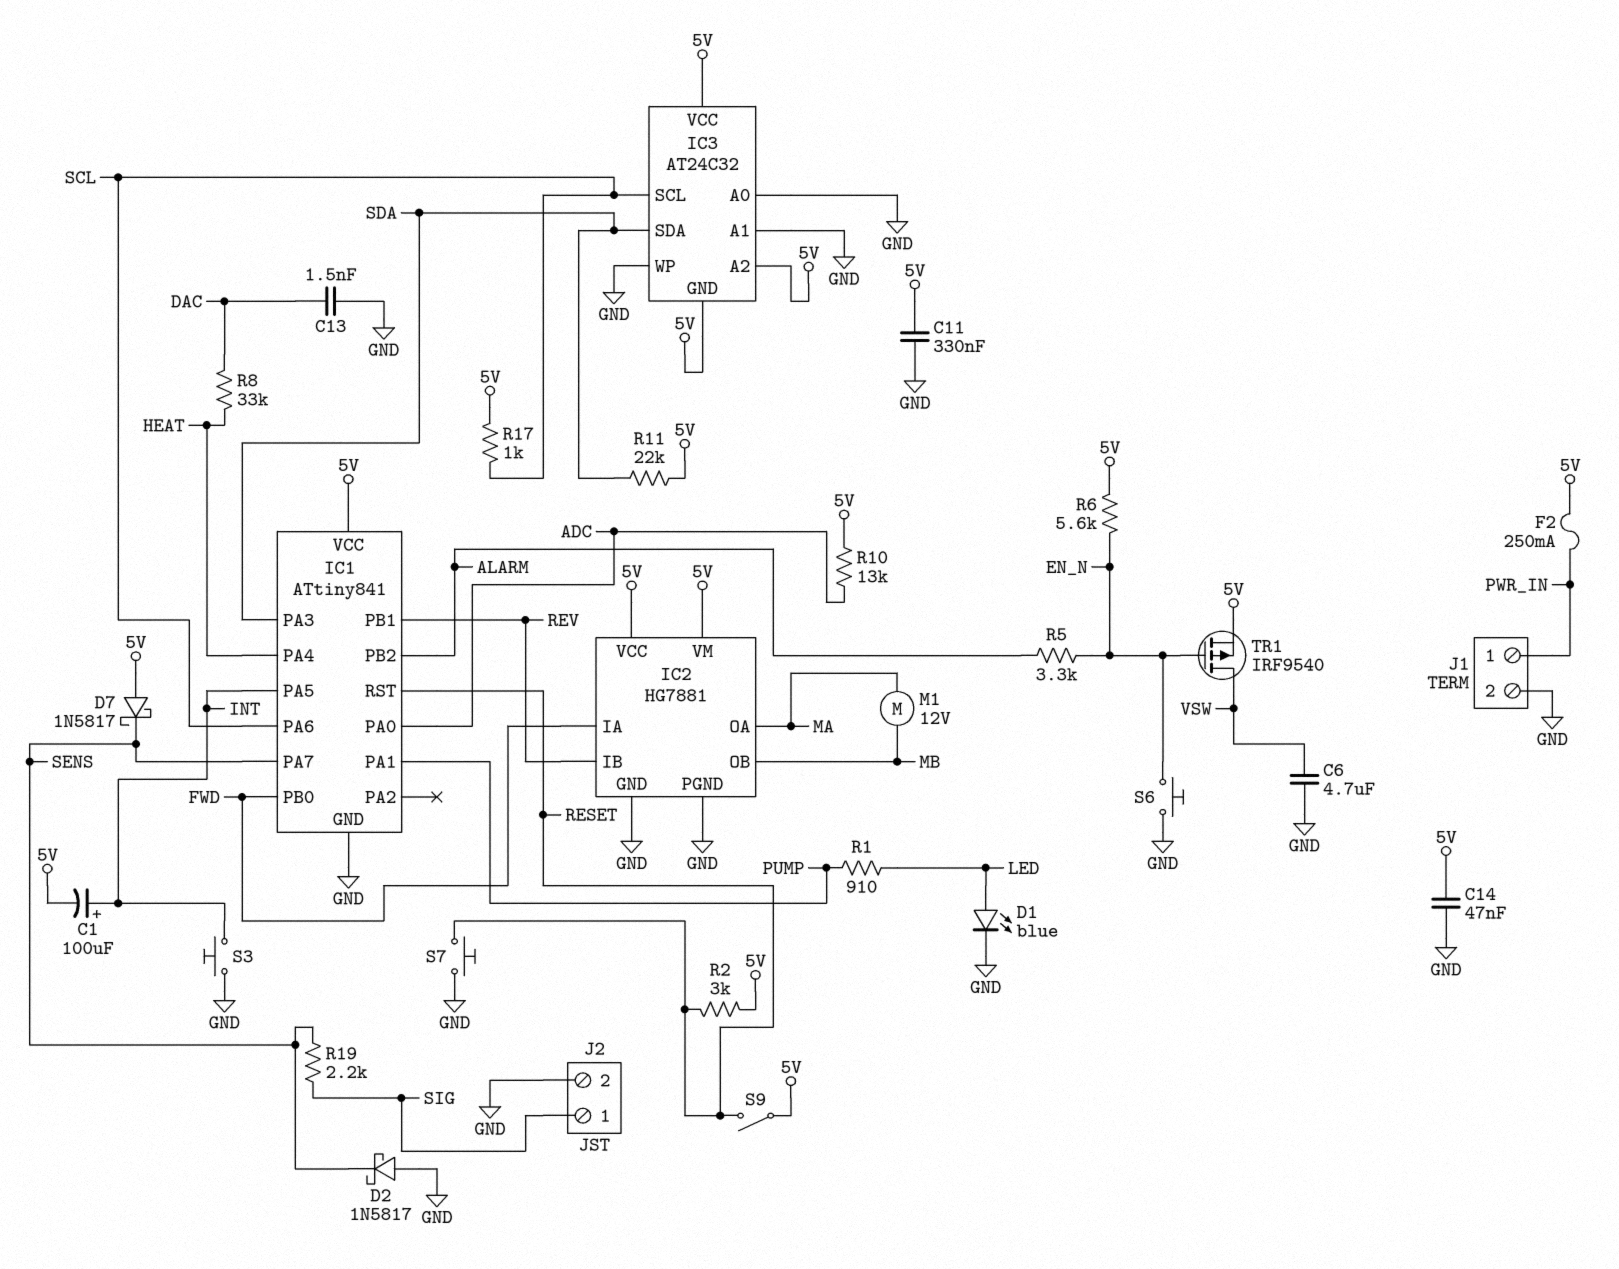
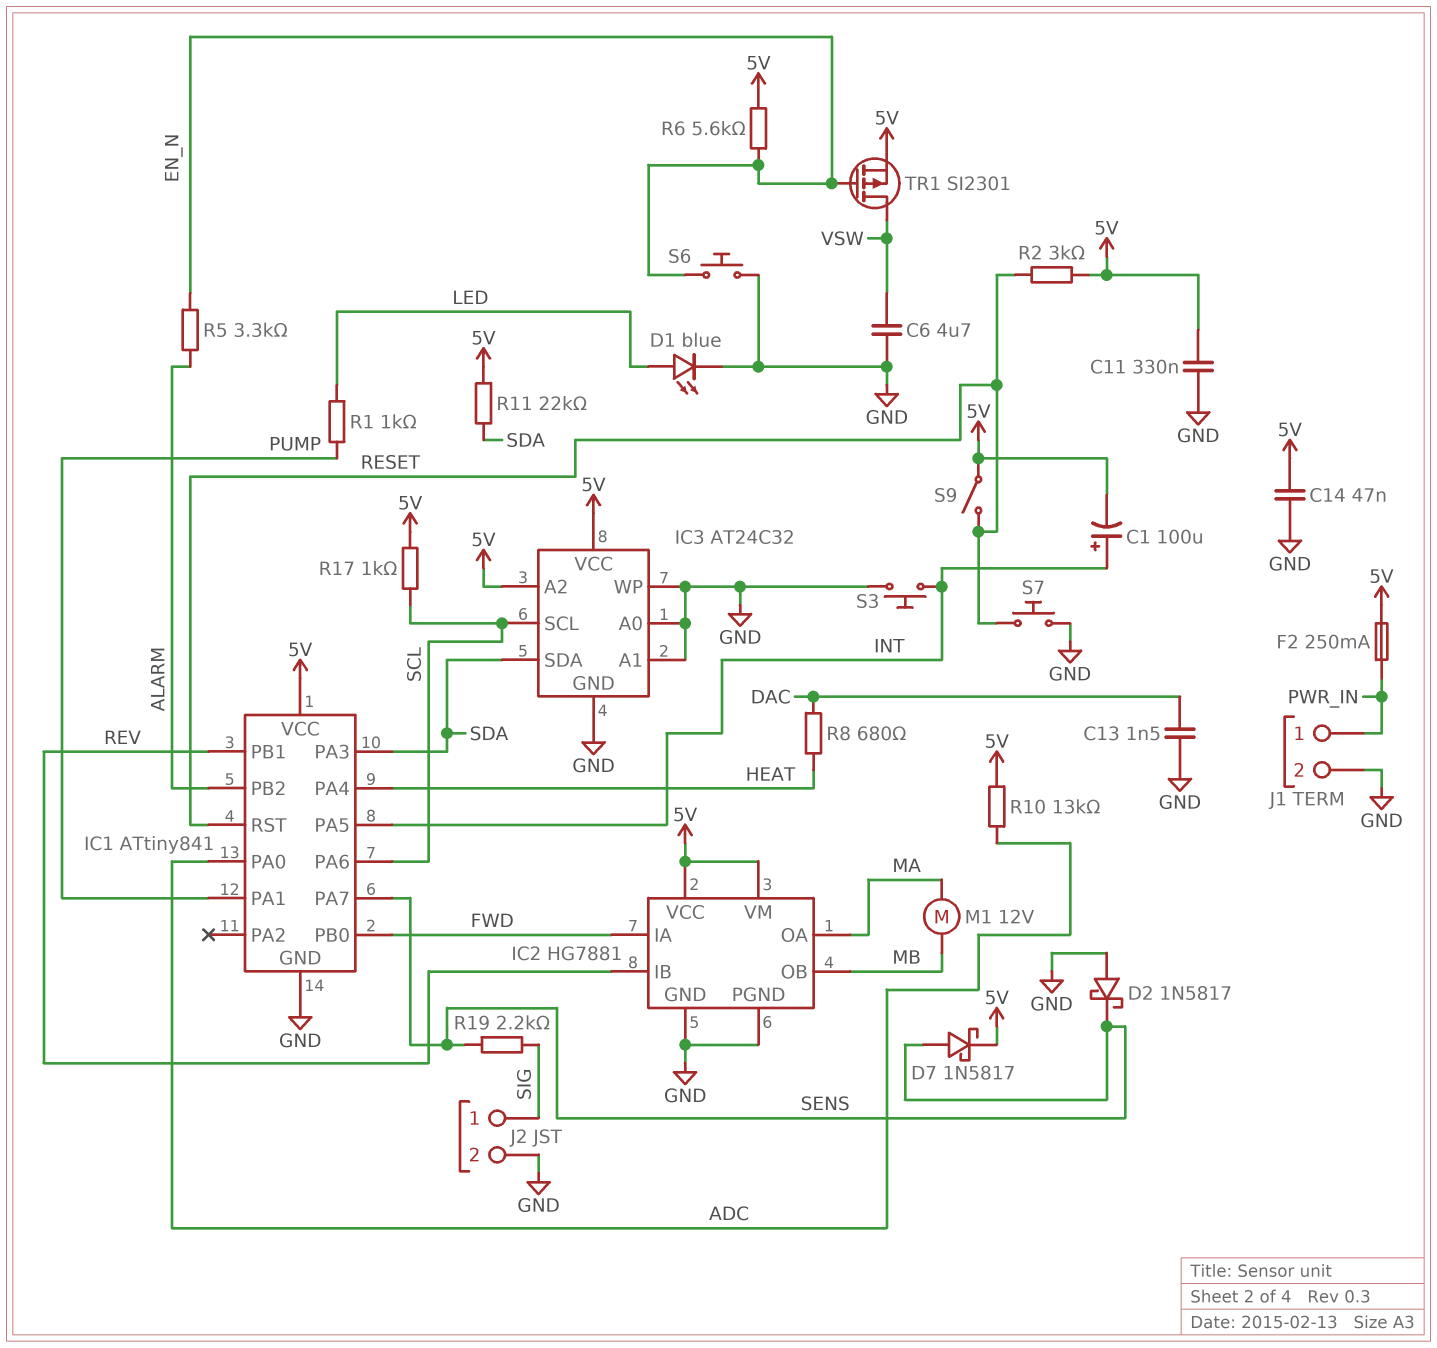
D7: schottky 1N5817 (A 5V, K SENS) -> schottky 1N5817 (A SENS, K 5V)
IC3 pin GND: 5V -> GND
R1: 910 (LED, PUMP) -> 1k (LED, PUMP)
R8: 33k (DAC, HEAT) -> 680 (DAC, HEAT)
TR1: PMOS IRF9540 (G EN_N, D VSW, S 5V) -> PMOS SI2301 (G EN_N, D VSW, S 5V)

